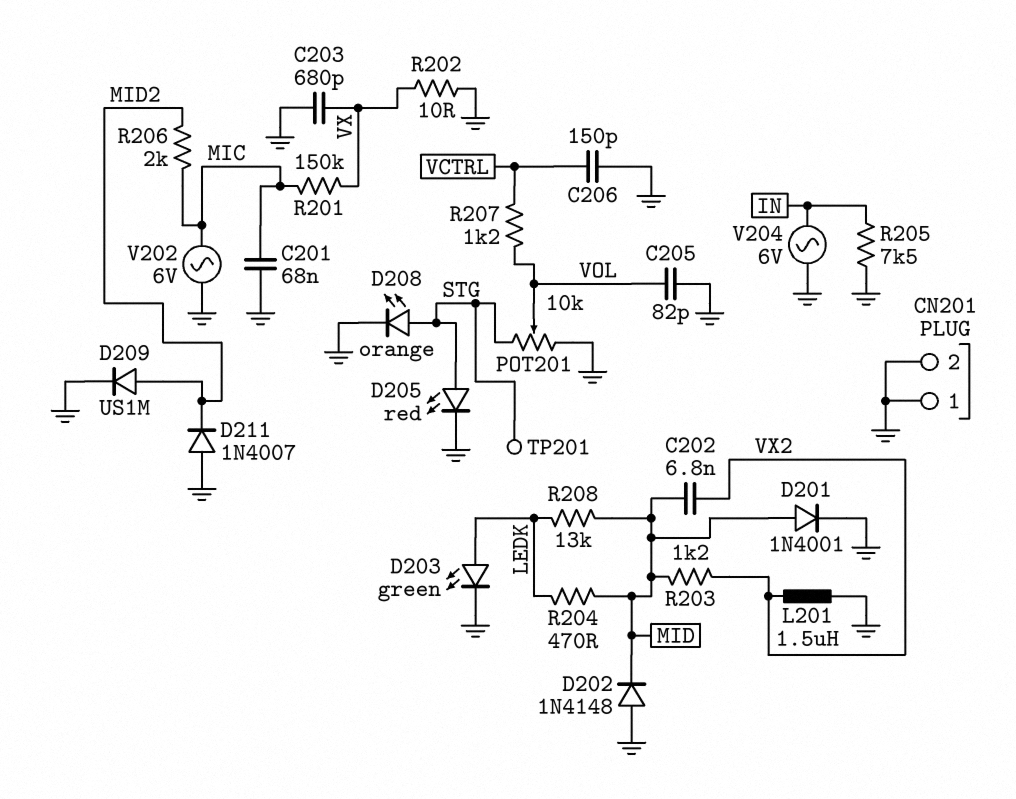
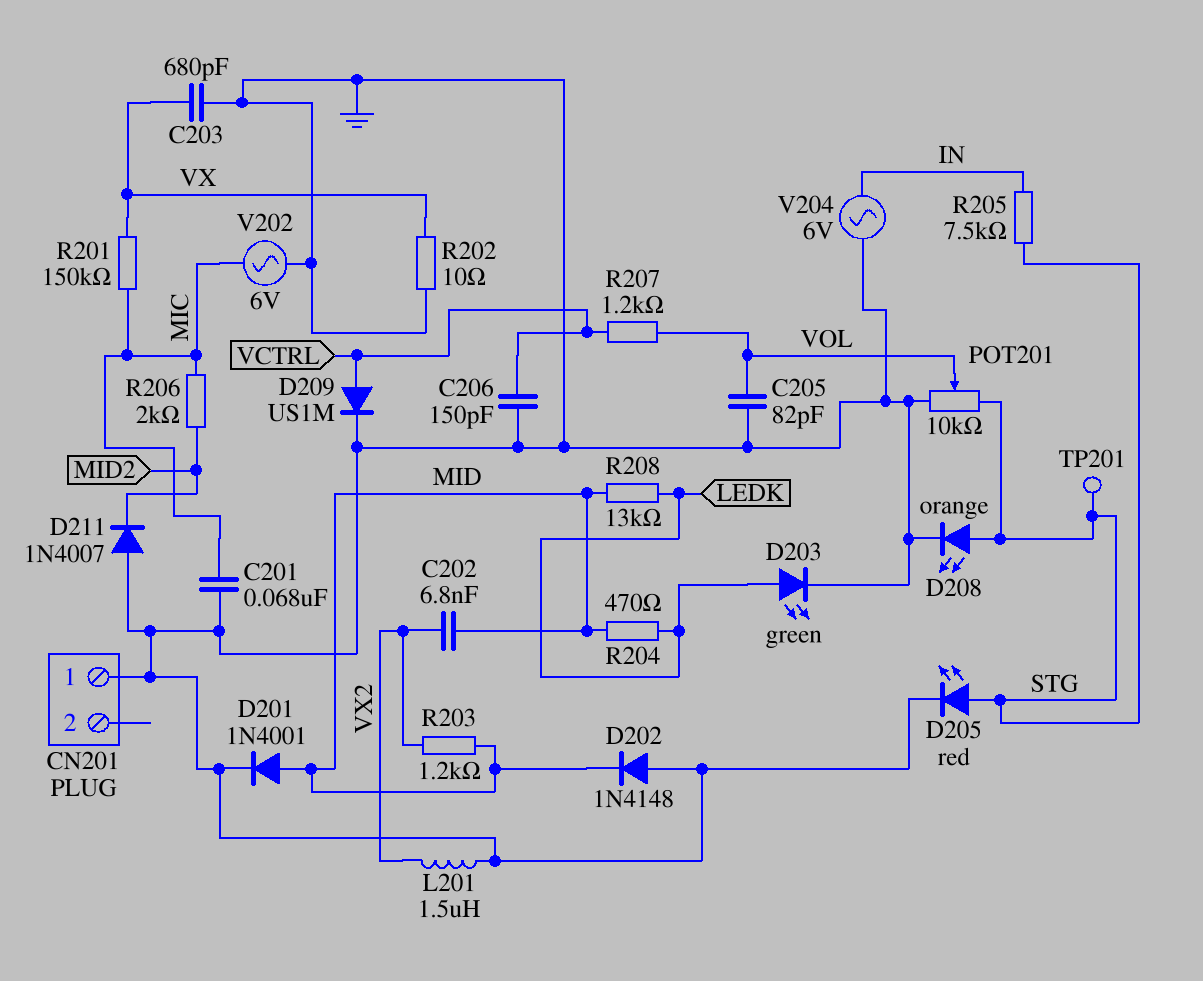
CN201 pin 2: GND -> none
D209: diode US1M (A MID2, K GND) -> diode US1M (A VCTRL, K GND)
R205: 7.5k (GND, IN) -> 7.5k (IN, STG)

